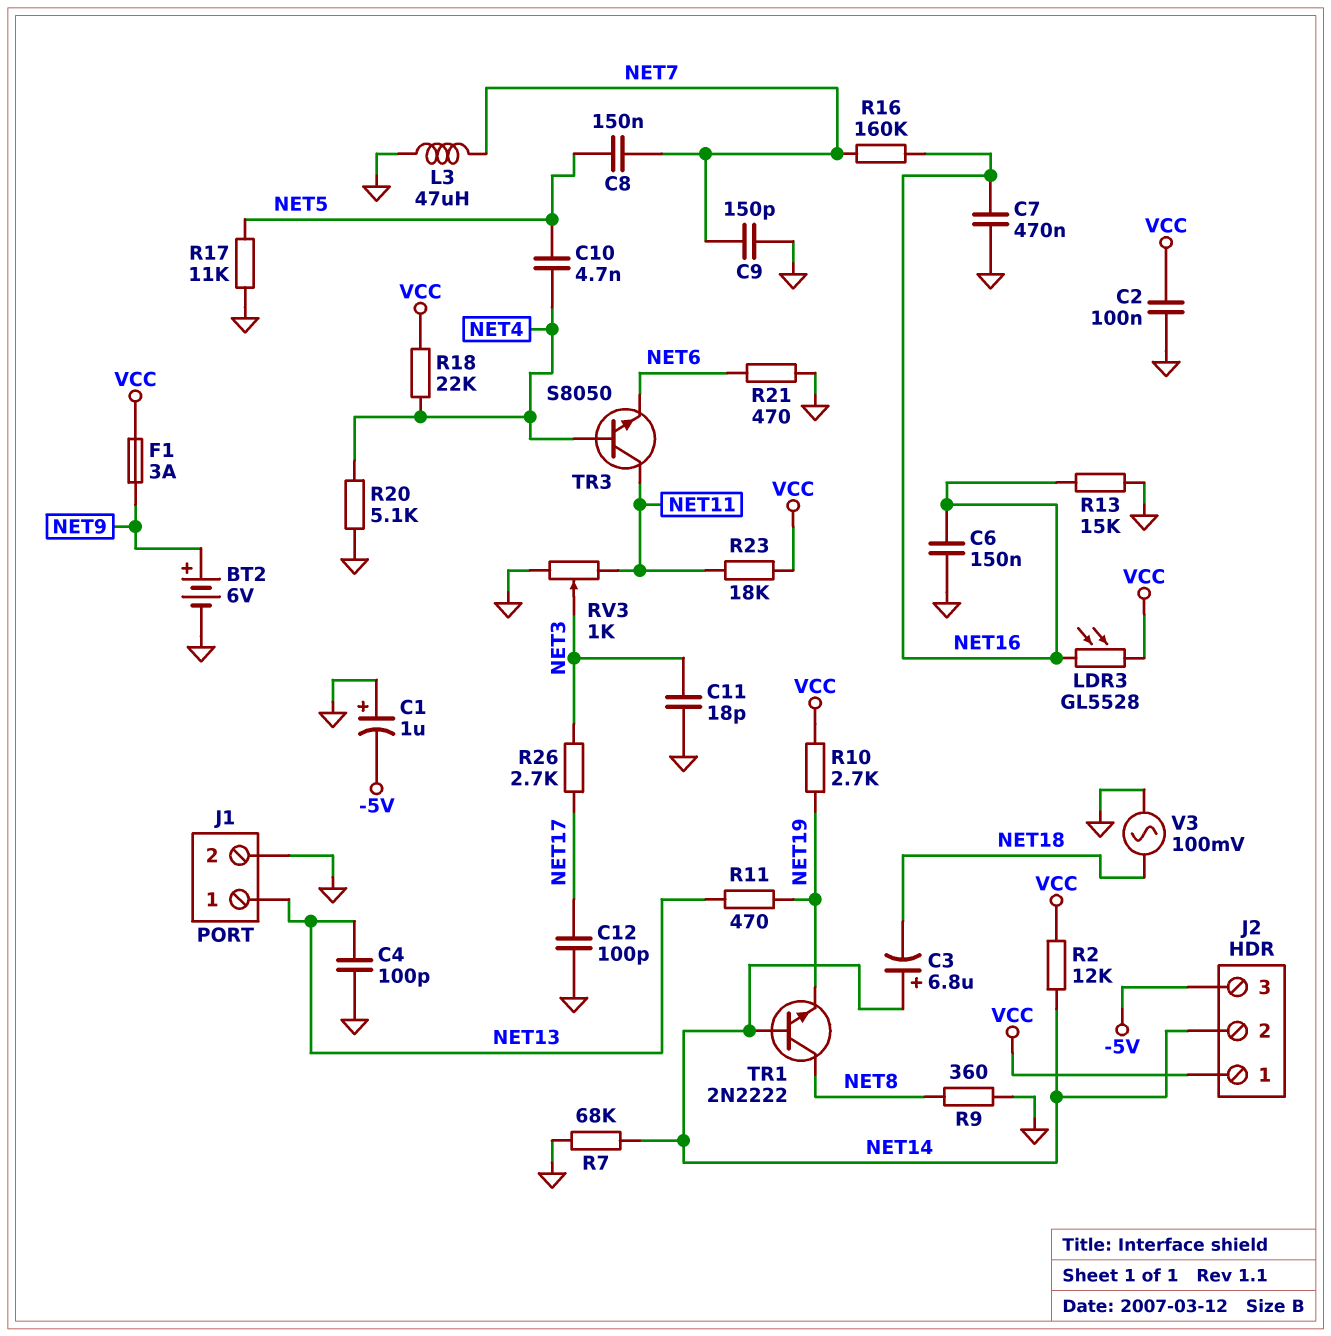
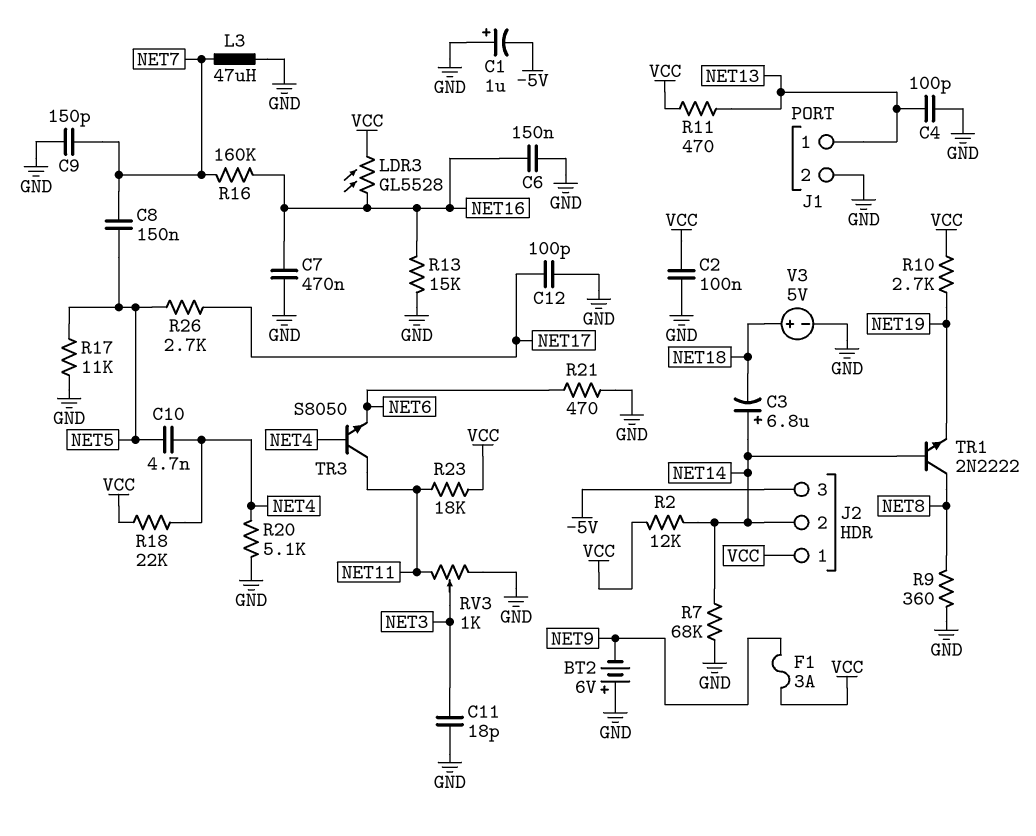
BT2: 6V (plus NET9, minus GND) -> 6V (plus GND, minus NET9)
R11: 470 (NET13, NET19) -> 470 (NET13, VCC)
R26: 2.7k (NET3, NET17) -> 2.7k (NET5, NET17)
V3: AC 100mV (GND, NET18) -> 5V (plus NET18, minus GND)

